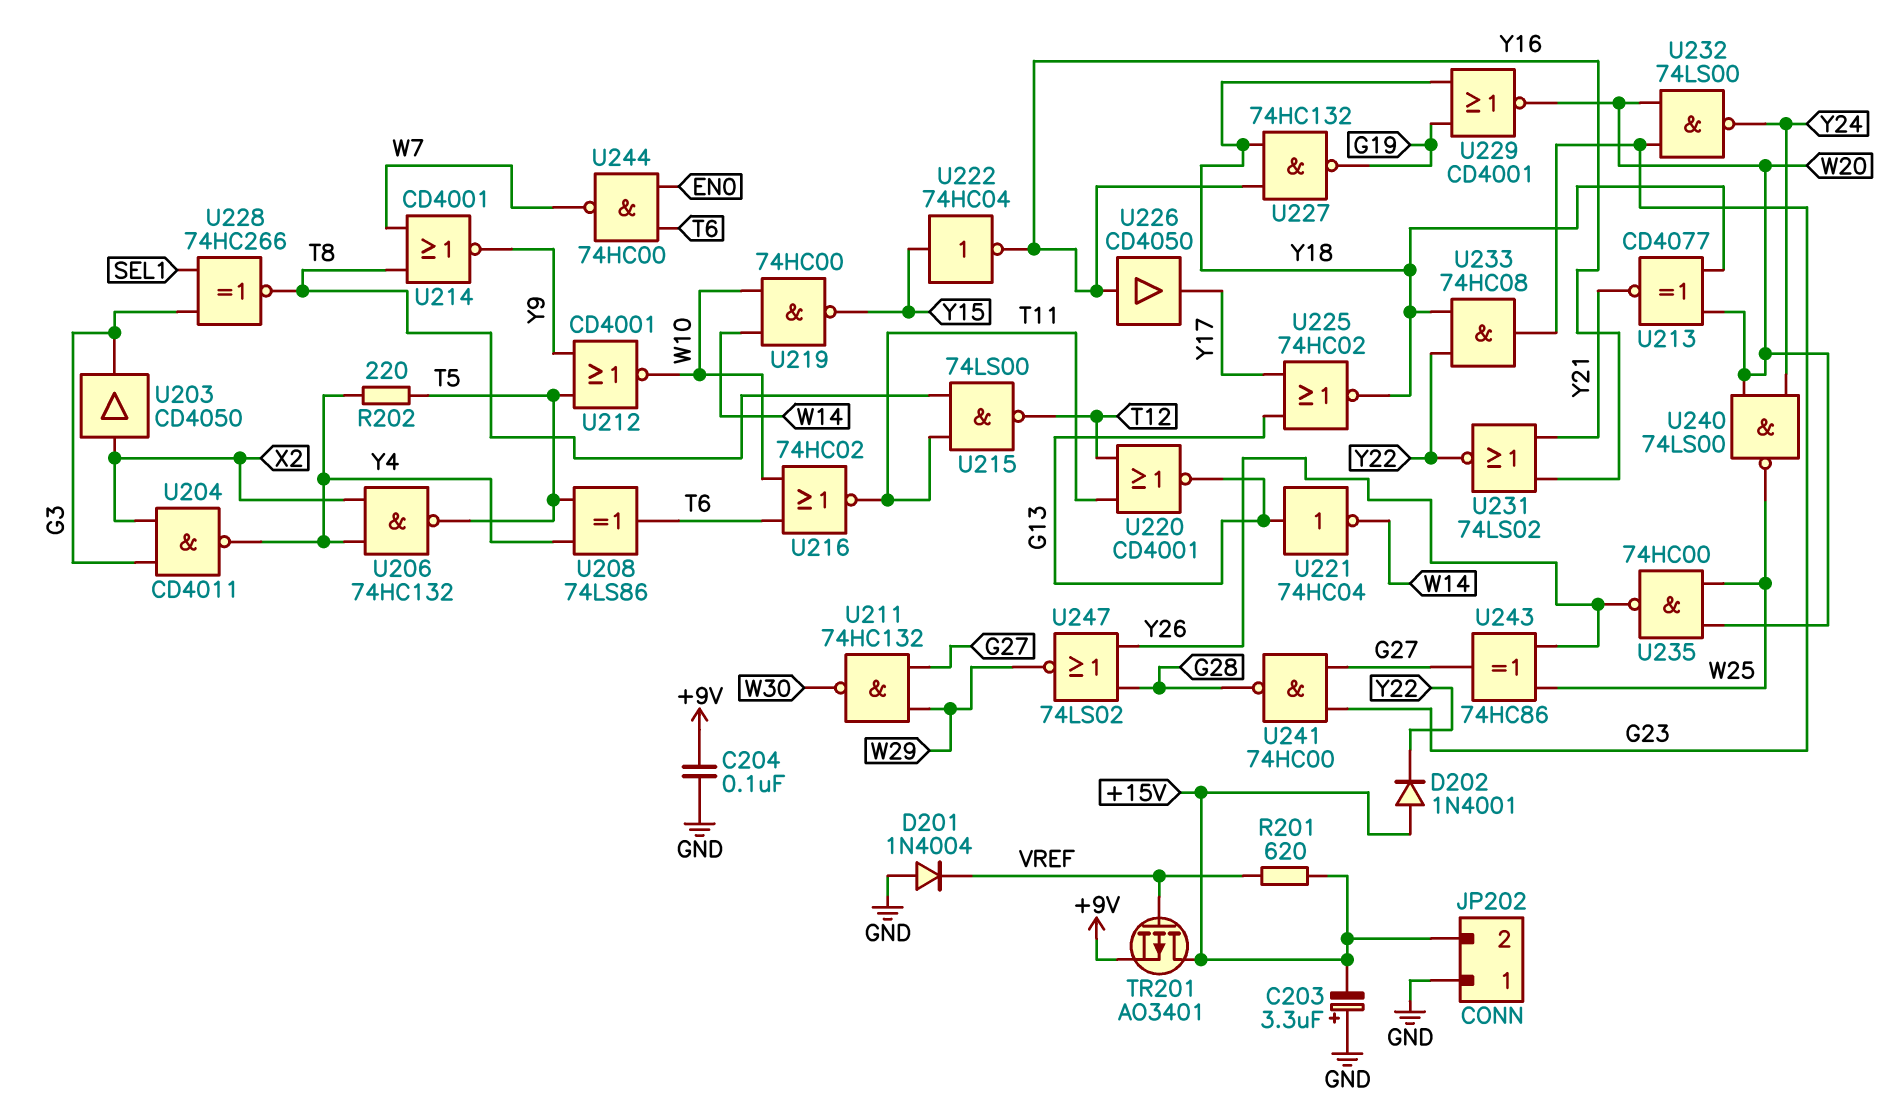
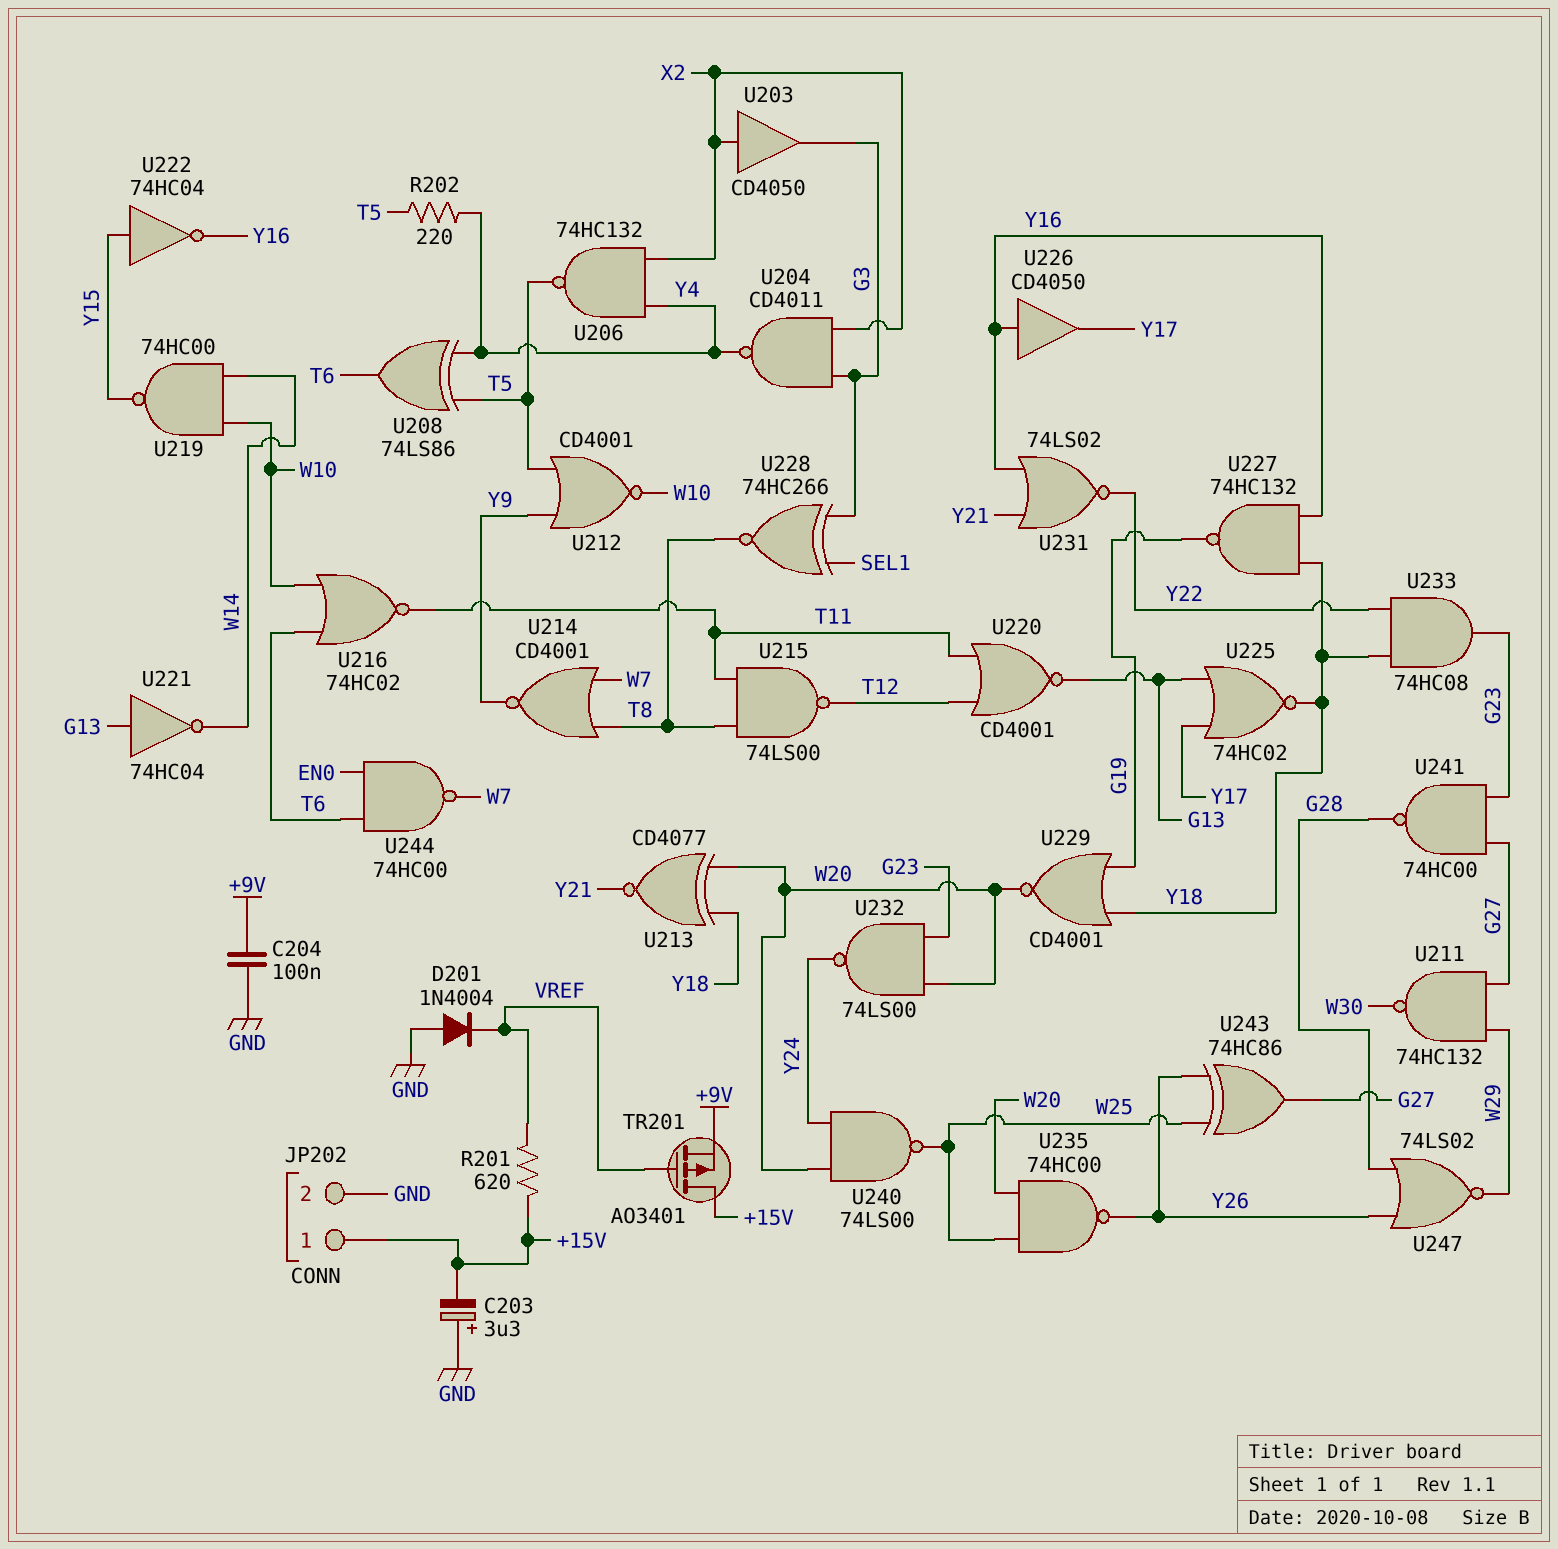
D202: diode 1N4001 (A +15V, K Y22) -> none
JP202 pin 1: GND -> +15V
JP202 pin 2: +15V -> GND

